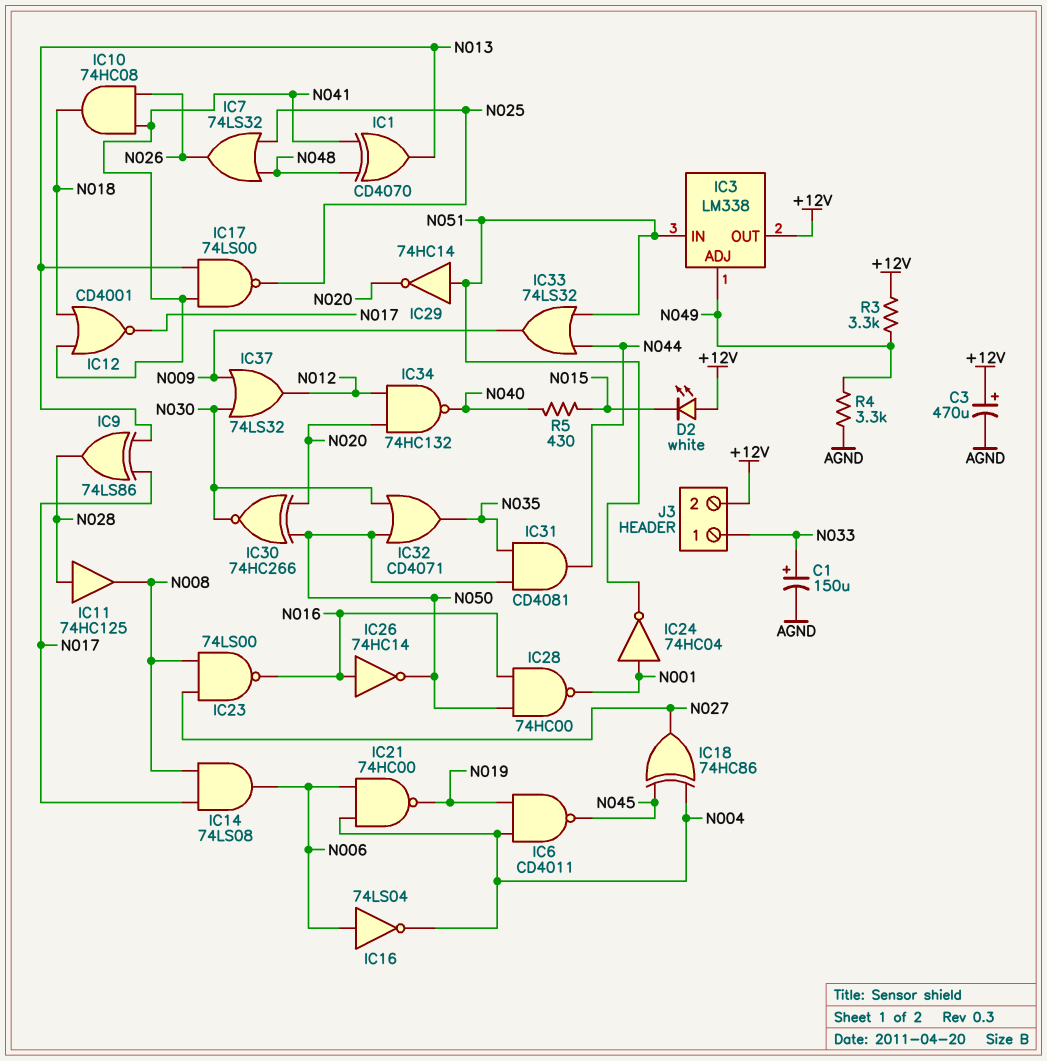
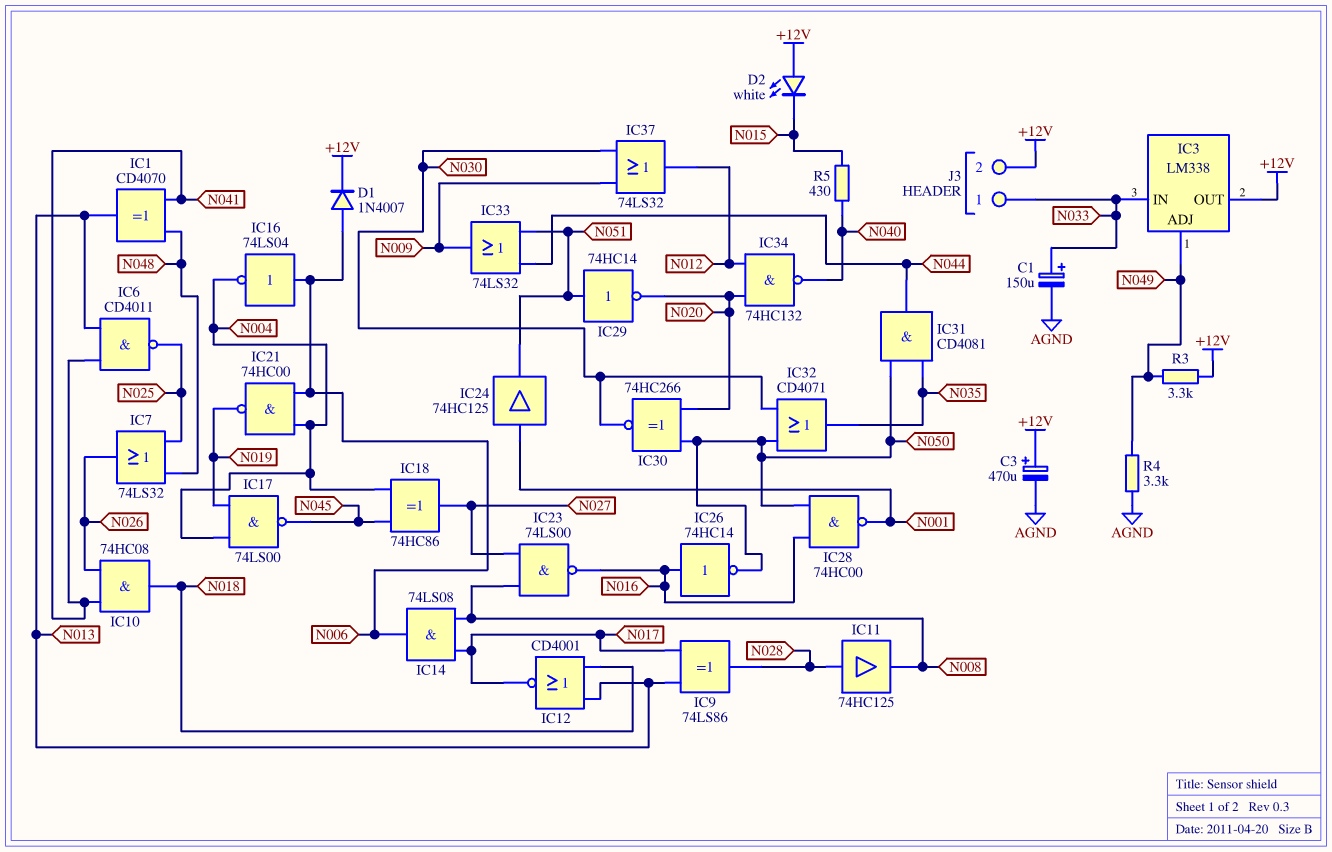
D1: none -> diode 1N4007 (A N006, K +12V)
IC3 pin IN: N051 -> N033
IC6: NAND CD4011 (in N004, in N019, out N045) -> NAND CD4011 (in N013, in N041, out N025)
IC12: NOR CD4001 (in N018, in N041, out N017) -> NOR CD4001 (in N013, in N018, out N017)
IC17: NAND 74LS00 (in N013, in N041, out N025) -> NAND 74LS00 (in N004, in N019, out N045)
IC24: NOT 74HC04 (in N001, out N051) -> buffer 74HC125 (in N001, out N051)

